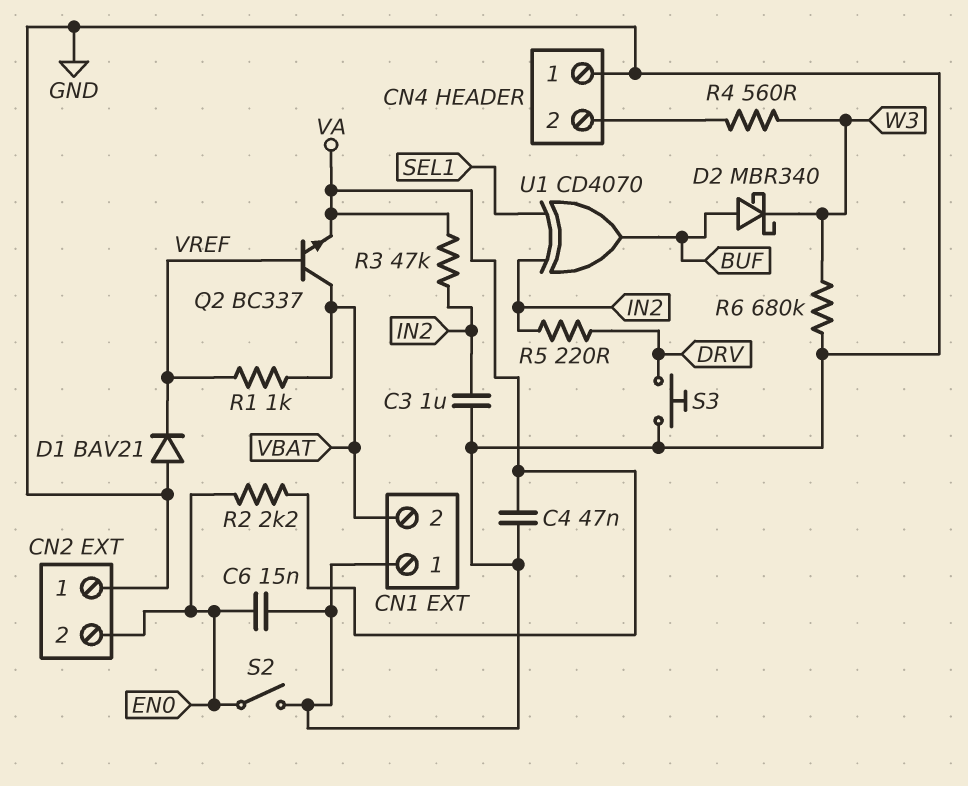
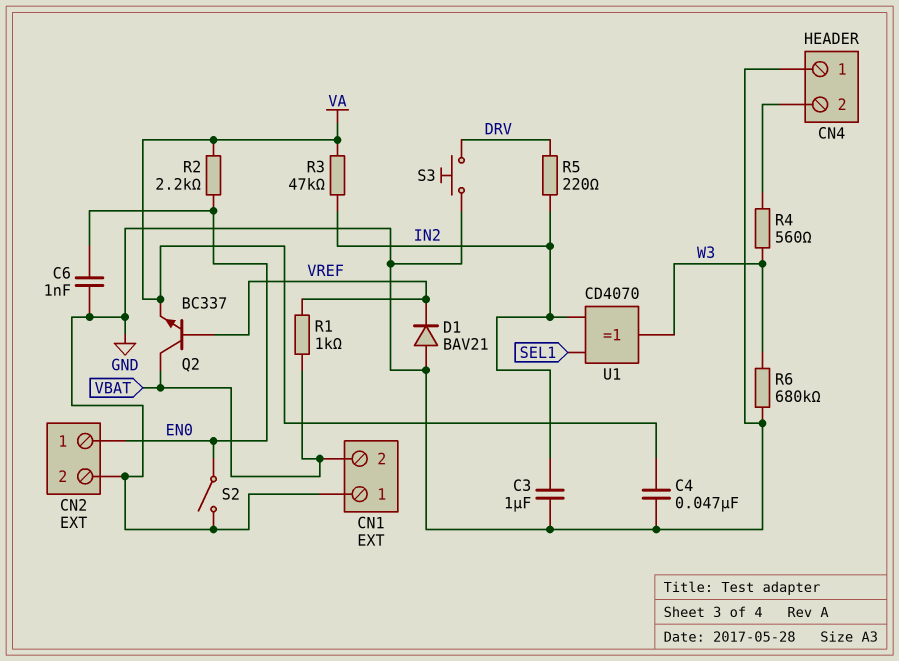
C6: 15nF (EN0, GND) -> 1nF (EN0, GND)
CN2 pin 1: GND -> EN0
CN2 pin 2: EN0 -> GND
D2: schottky MBR340 (A BUF, K W3) -> none
U1: XOR CD4070 (in IN2, in SEL1, out BUF) -> XOR CD4070 (in IN2, in SEL1, out W3)

